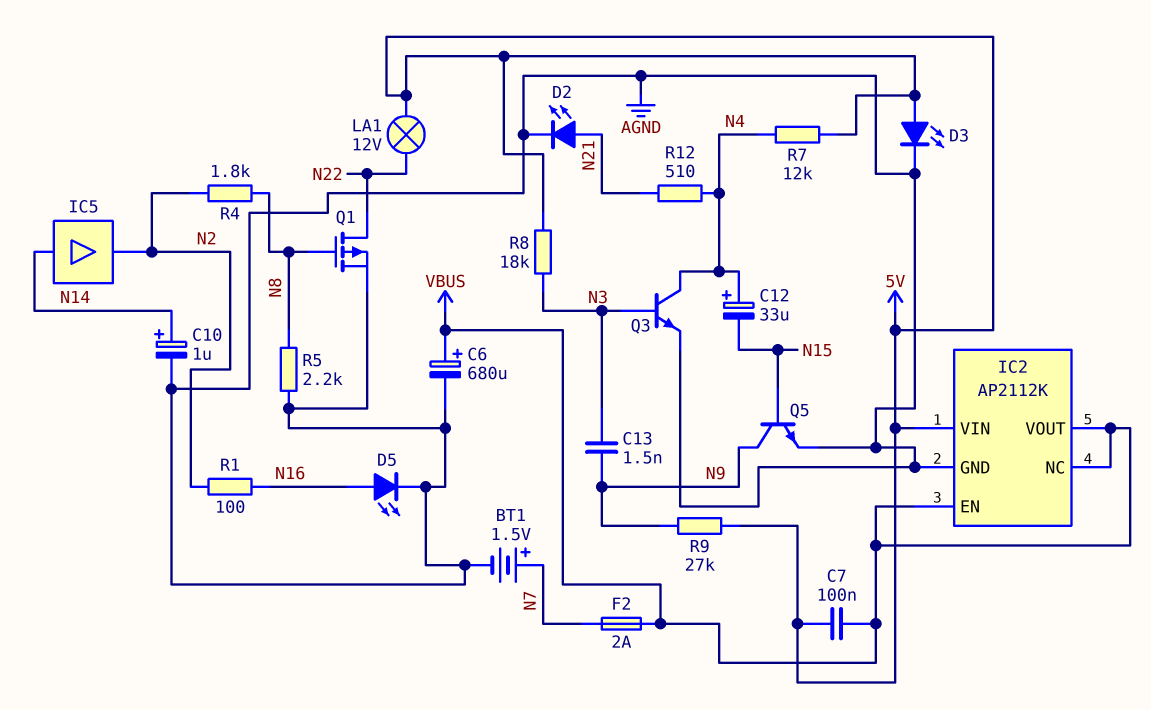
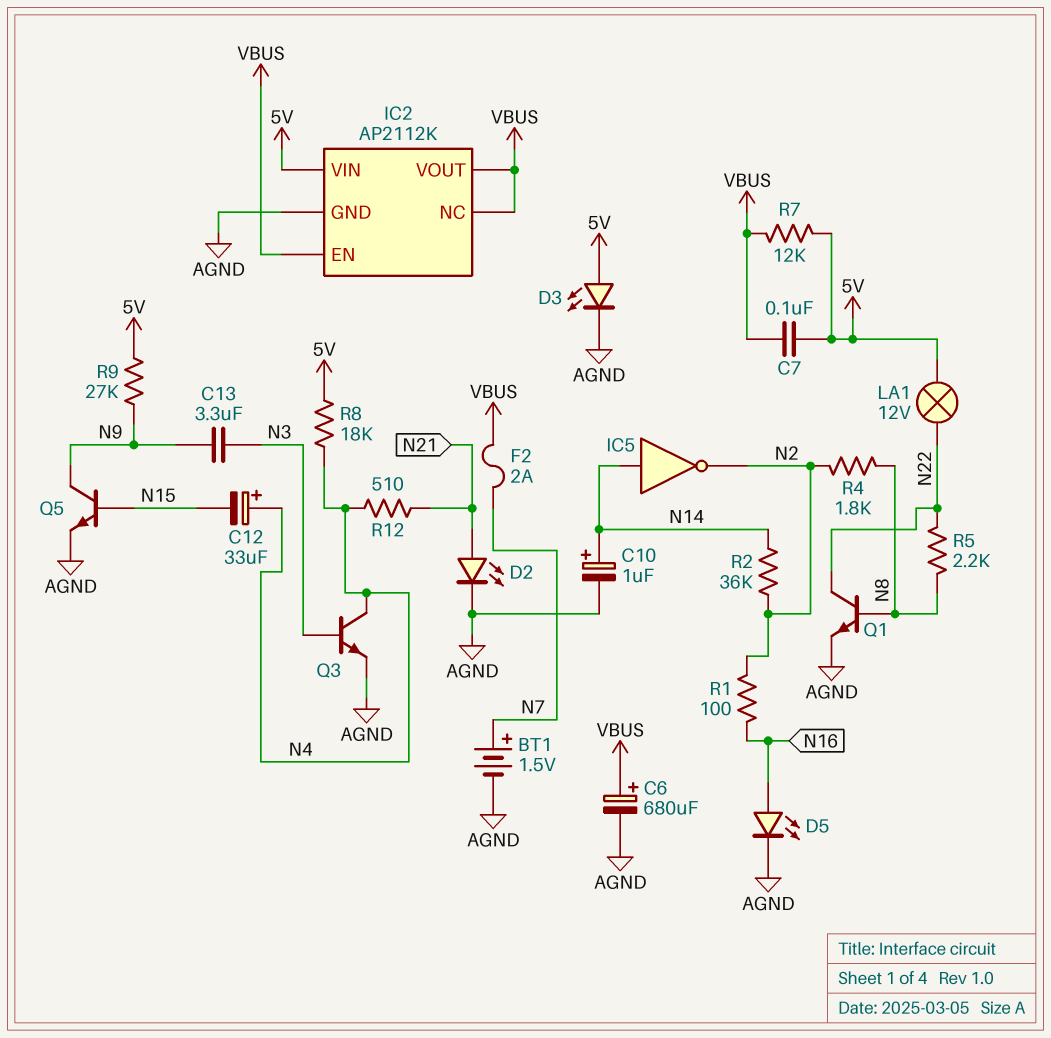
C13: 1.5nF (N3, N9) -> 3.3uF (N3, N9)
IC5: buffer (in N14, out N2) -> NOT (in N14, out N2)
Q1: PMOS (G N8, D N22, S AGND) -> NPN (B N8, C N22, E AGND)
R2: none -> 36k (N2, N14)
R5: 2.2k (AGND, N8) -> 2.2k (N8, N22)
R7: 12k (5V, N4) -> 12k (5V, VBUS)
R8: 18k (5V, N3) -> 18k (5V, N4)

